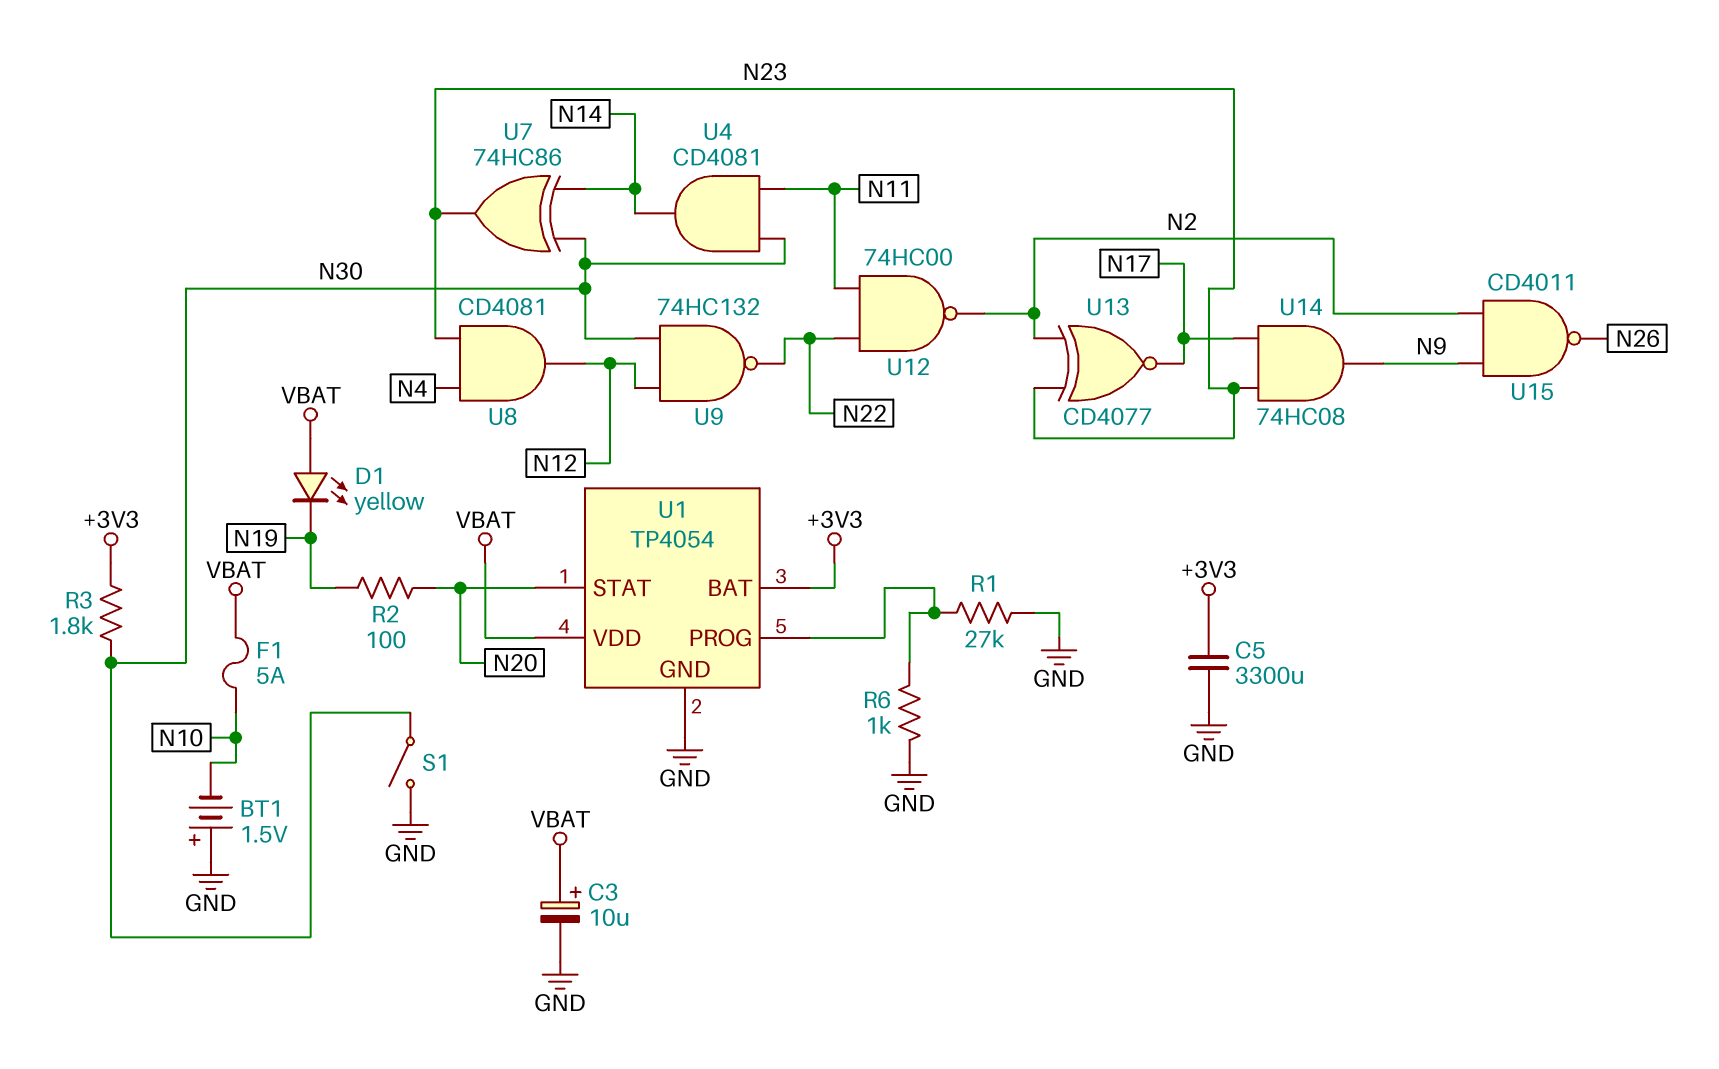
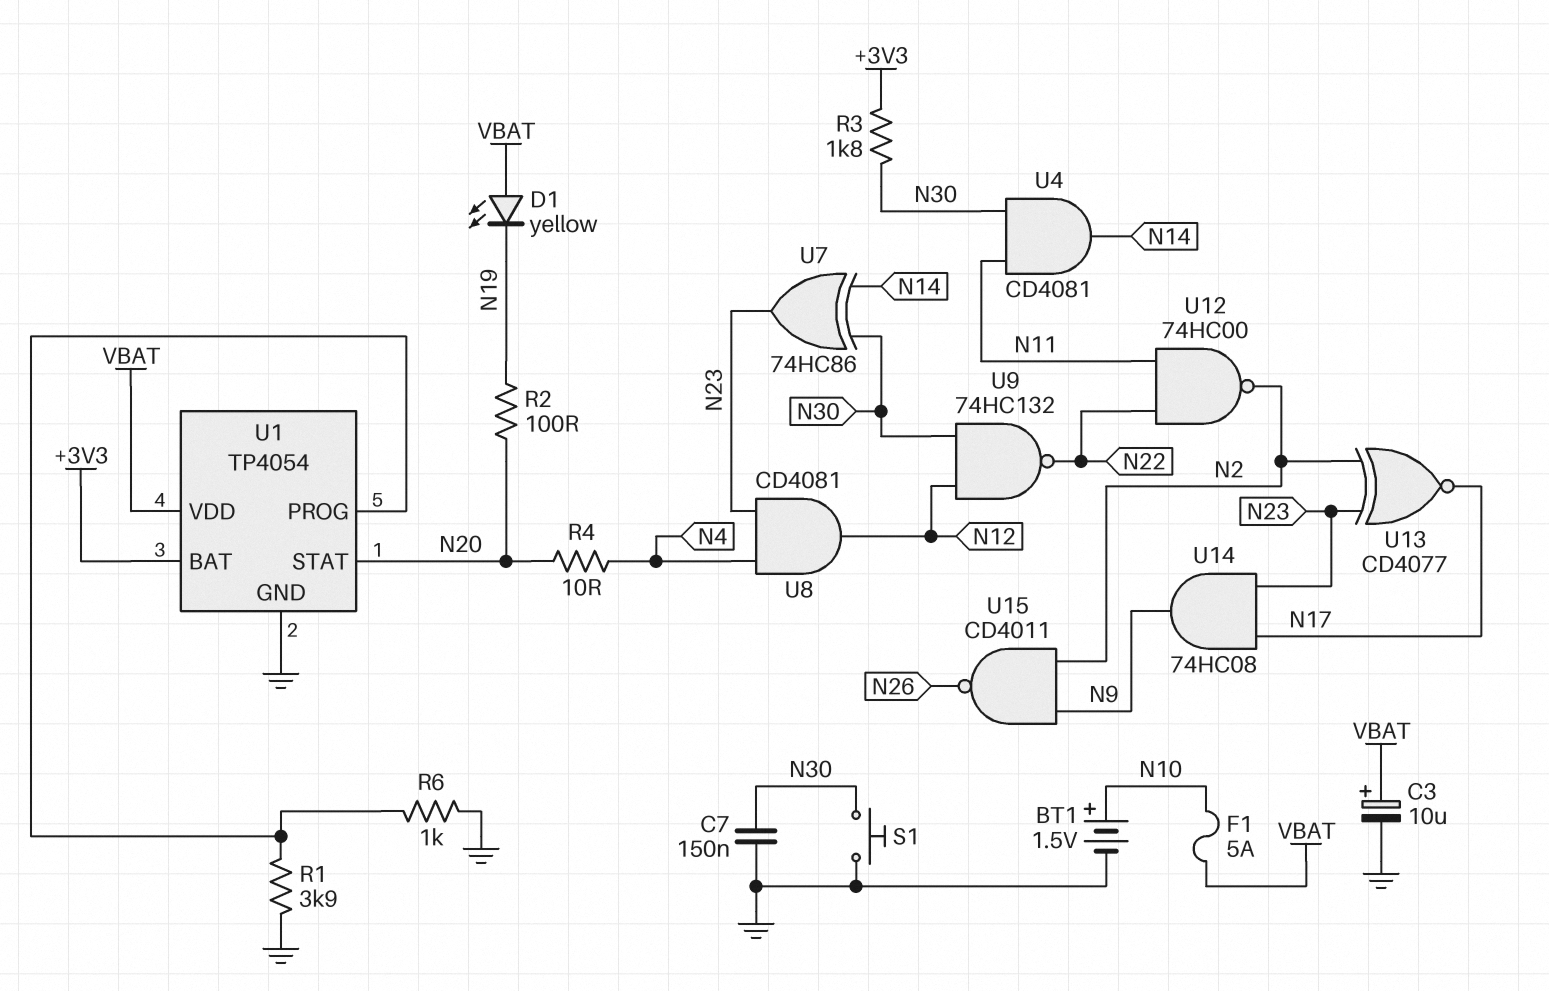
BT1: 1.5V (plus GND, minus N10) -> 1.5V (plus N10, minus GND)
C5: 3300uF (+3V3, GND) -> none
C7: none -> 150nF (GND, N30)
R1: 27k (GND, U1/PROG) -> 3.9k (GND, U1/PROG)
R4: none -> 10 (N4, N20)
S1: switch (GND, N30) -> button (GND, N30)

